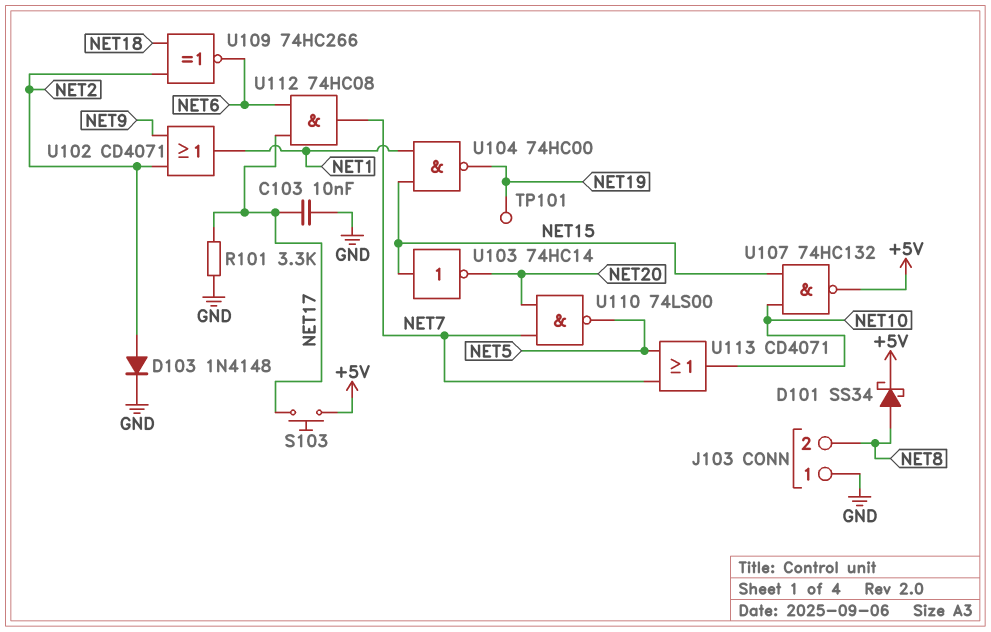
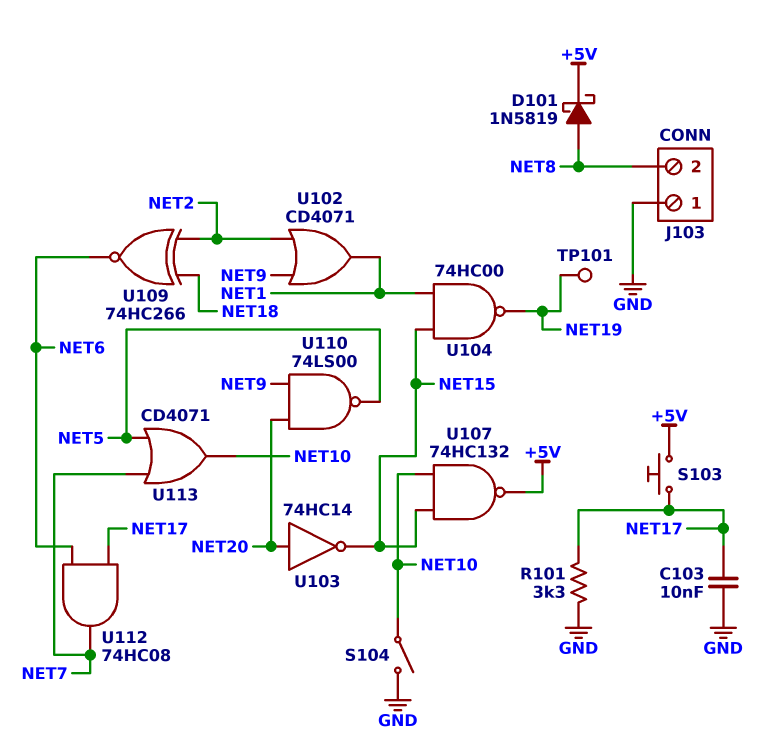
D101: schottky SS34 (A NET8, K +5V) -> schottky 1N5819 (A NET8, K +5V)
D103: diode 1N4148 (A NET2, K GND) -> none
S104: none -> switch (GND, NET10)
U103: NOT 74HC14 (in NET15, out NET20) -> NOT 74HC14 (in NET20, out NET15)
U110: NAND 74LS00 (in NET7, in NET20, out NET5) -> NAND 74LS00 (in NET9, in NET20, out NET5)

